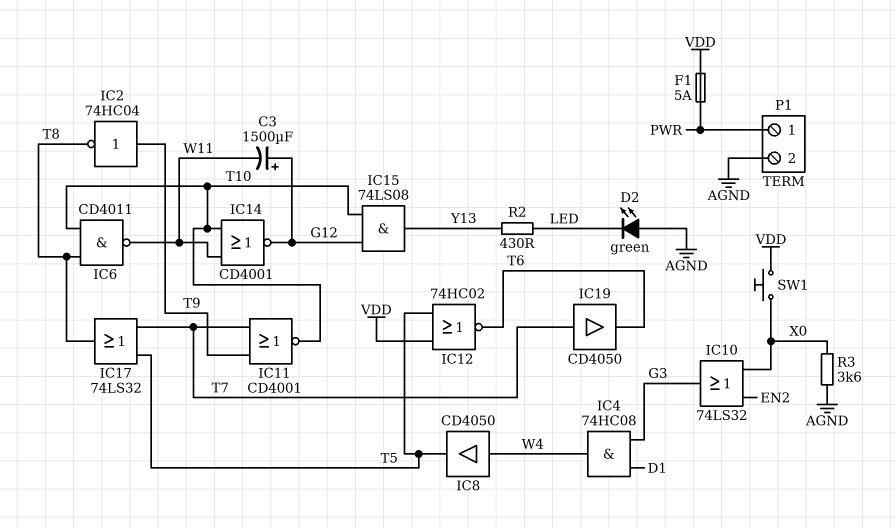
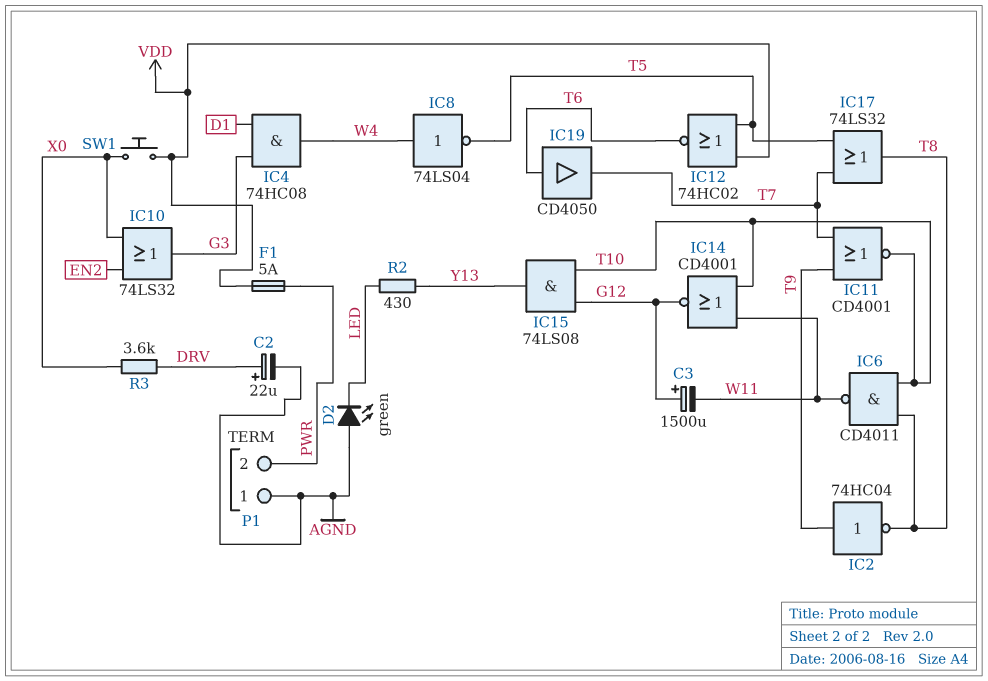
C2: none -> 22uF (plus DRV, minus AGND)
IC8: buffer CD4050 (in W4, out T5) -> NOT 74LS04 (in W4, out T5)
IC19: buffer CD4050 (in T7, out T6) -> buffer CD4050 (in T6, out T7)
P1 pin 1: PWR -> AGND
P1 pin 2: AGND -> PWR
R3: 3.6k (AGND, X0) -> 3.6k (DRV, X0)

